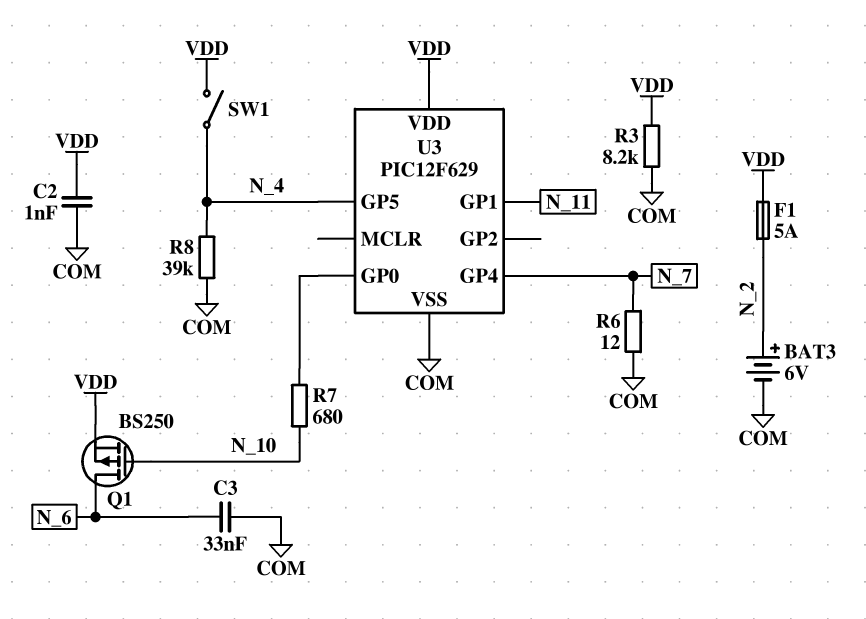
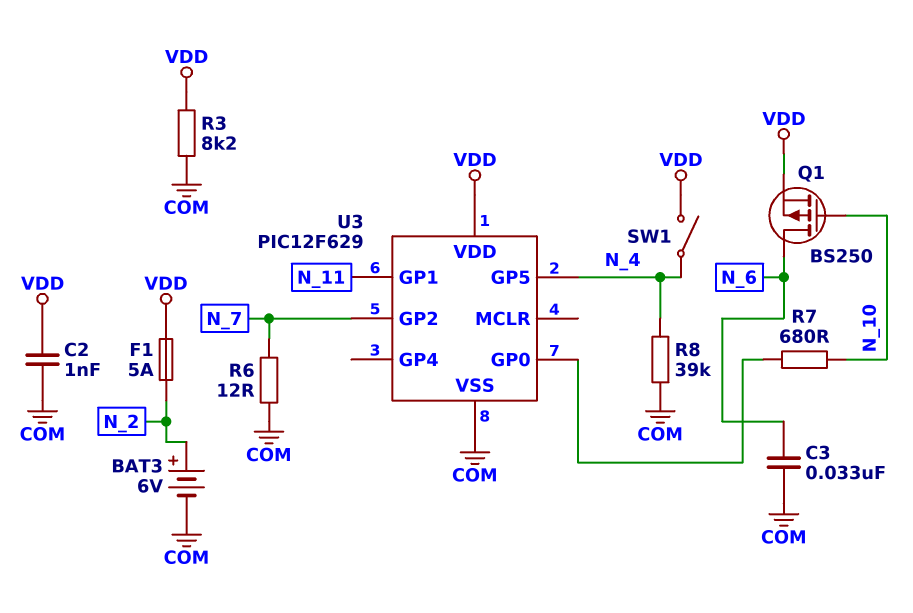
U3 pin GP2: none -> N_7
U3 pin GP4: N_7 -> none

